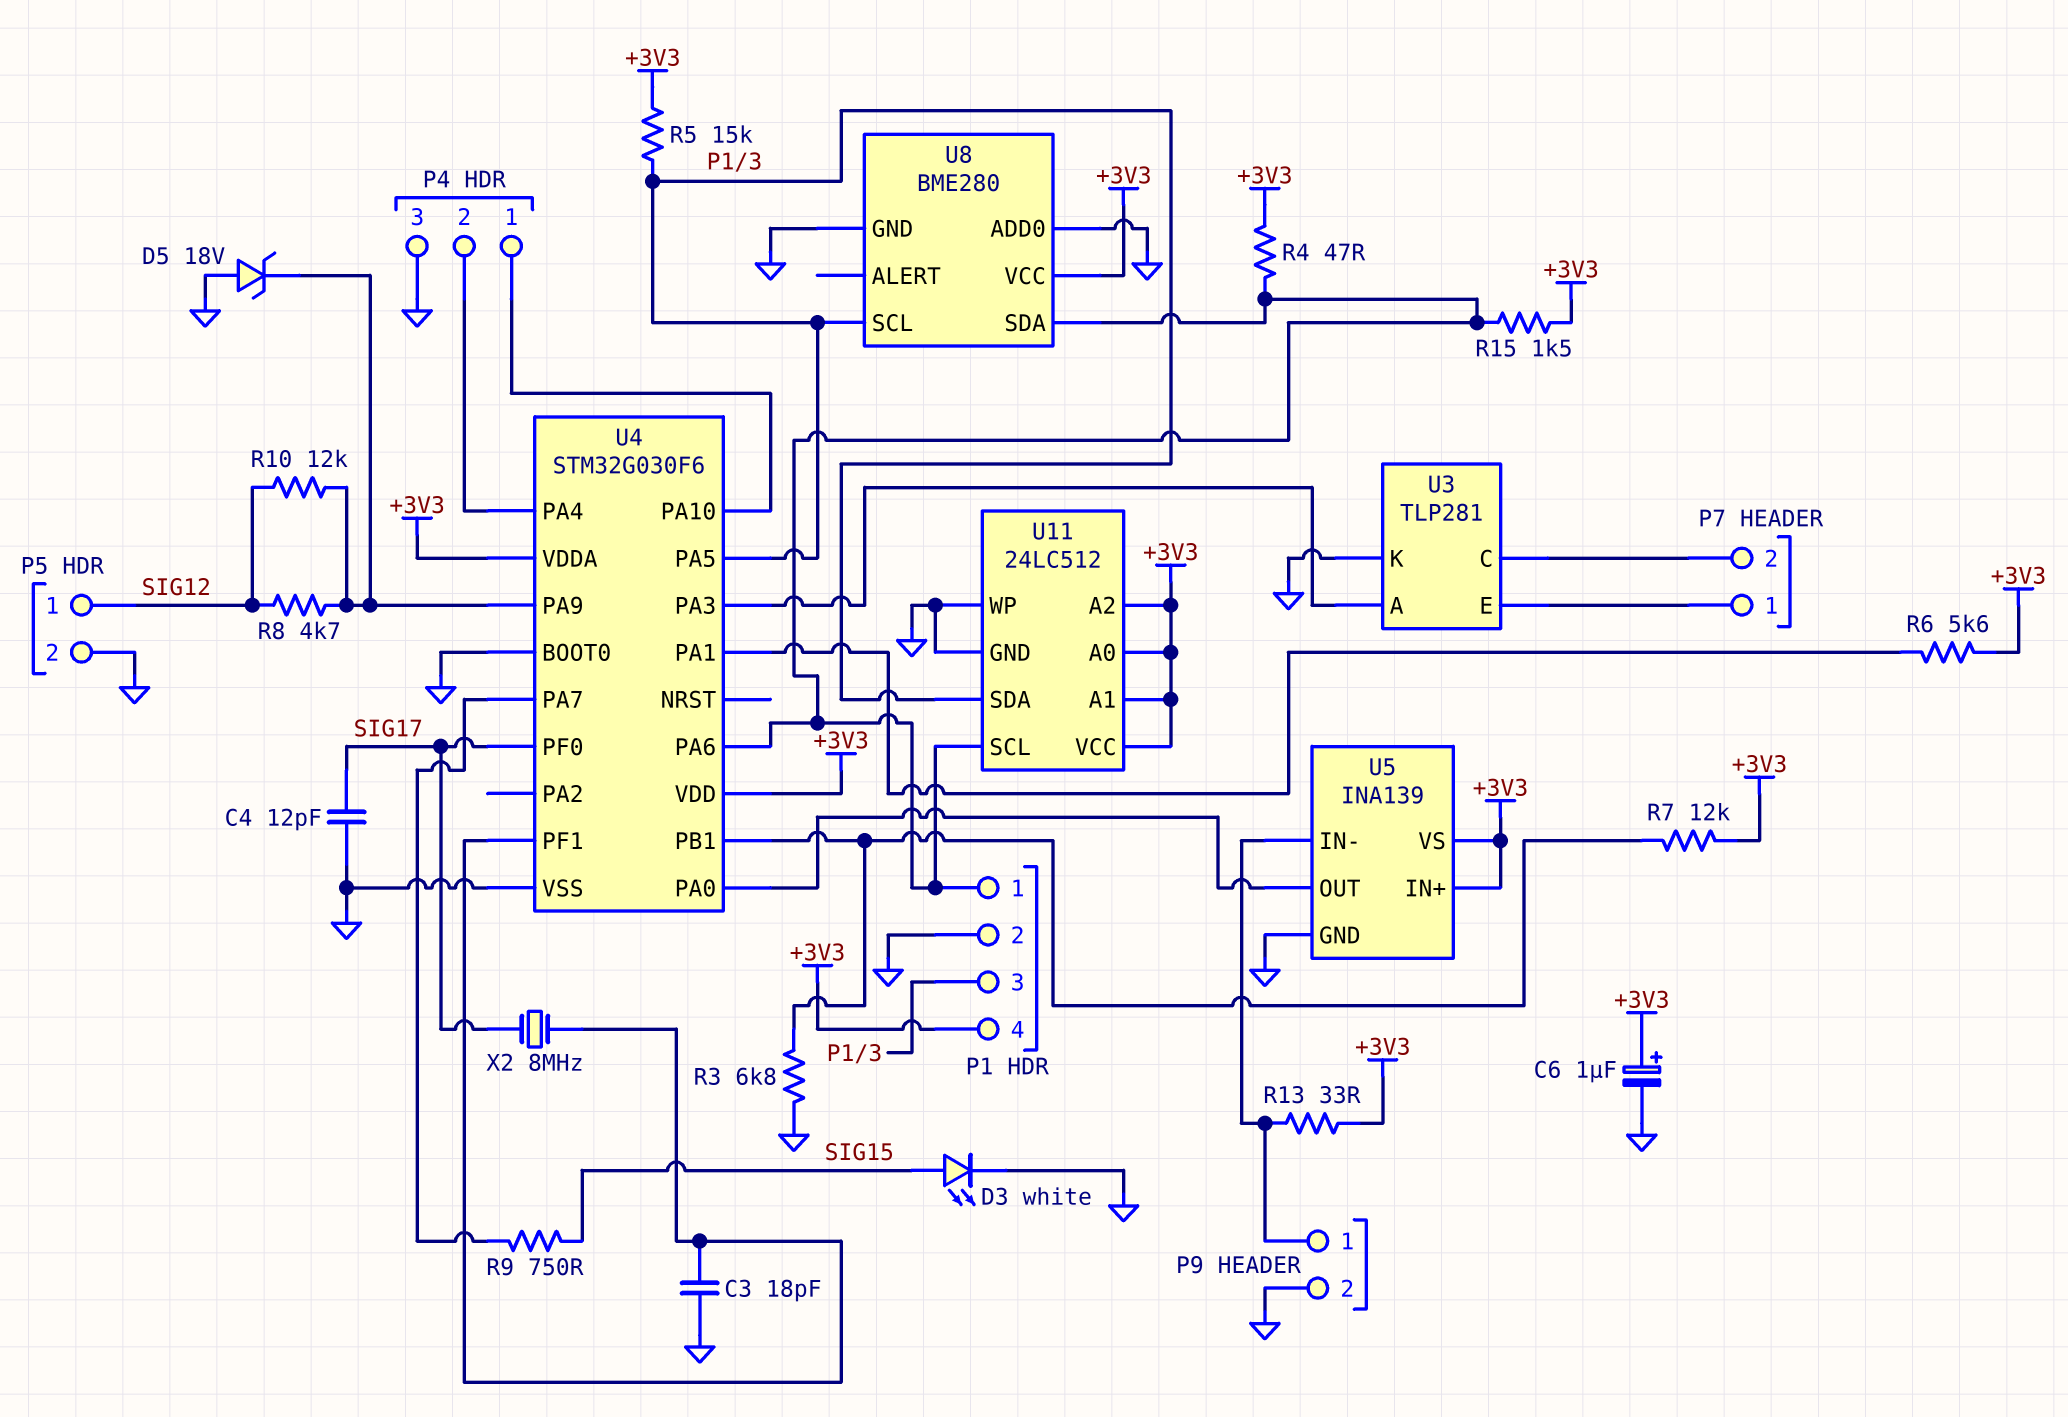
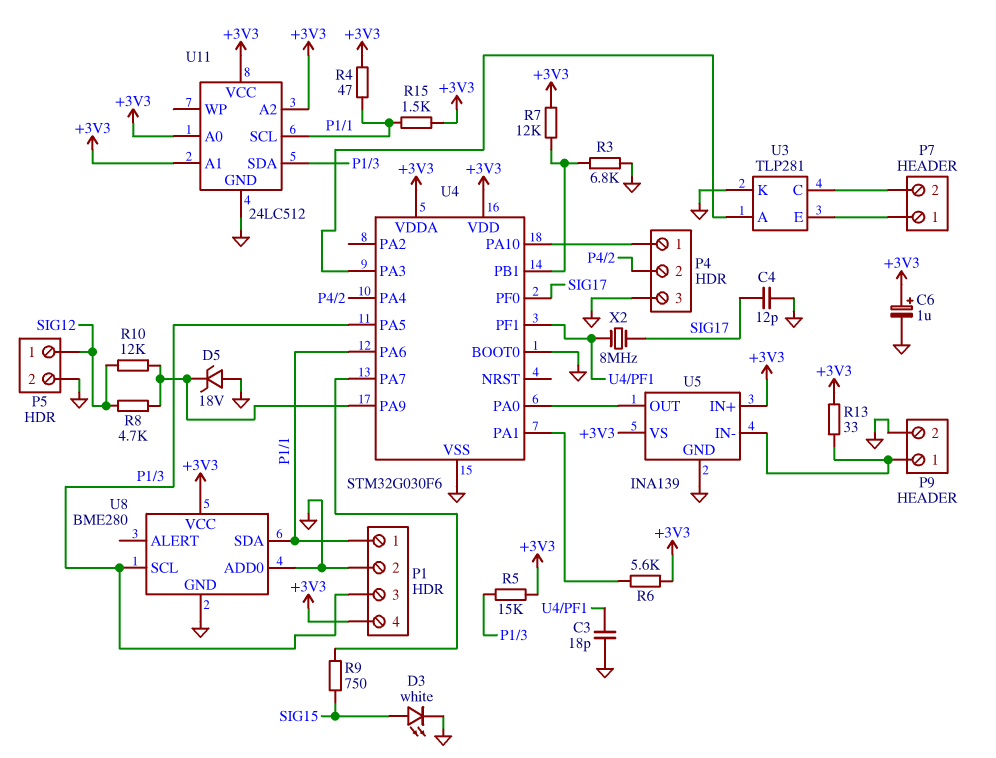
U11 pin WP: GND -> none

